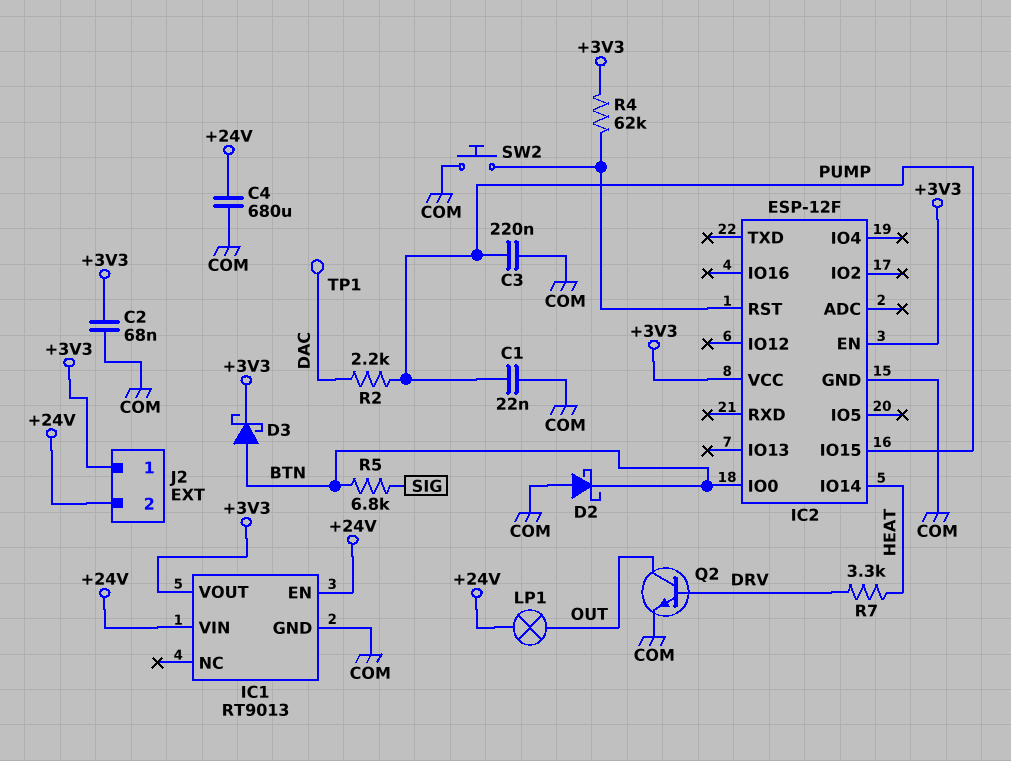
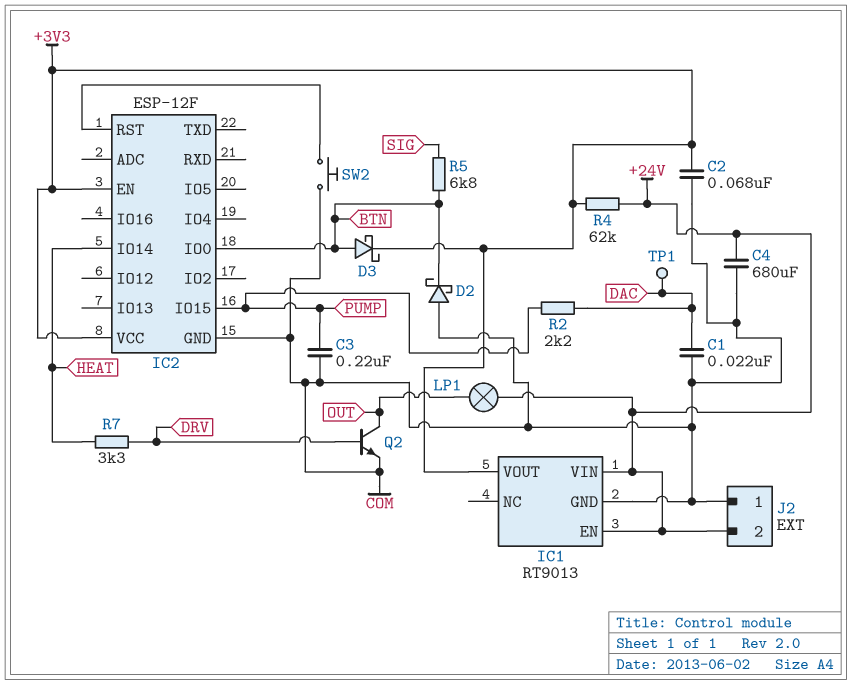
C1: 22nF (COM, PUMP) -> 22nF (COM, DAC)
J2 pin 1: +3V3 -> COM
R4: 62k (+3V3, IC2/RST) -> 62k (+3V3, +24V)

